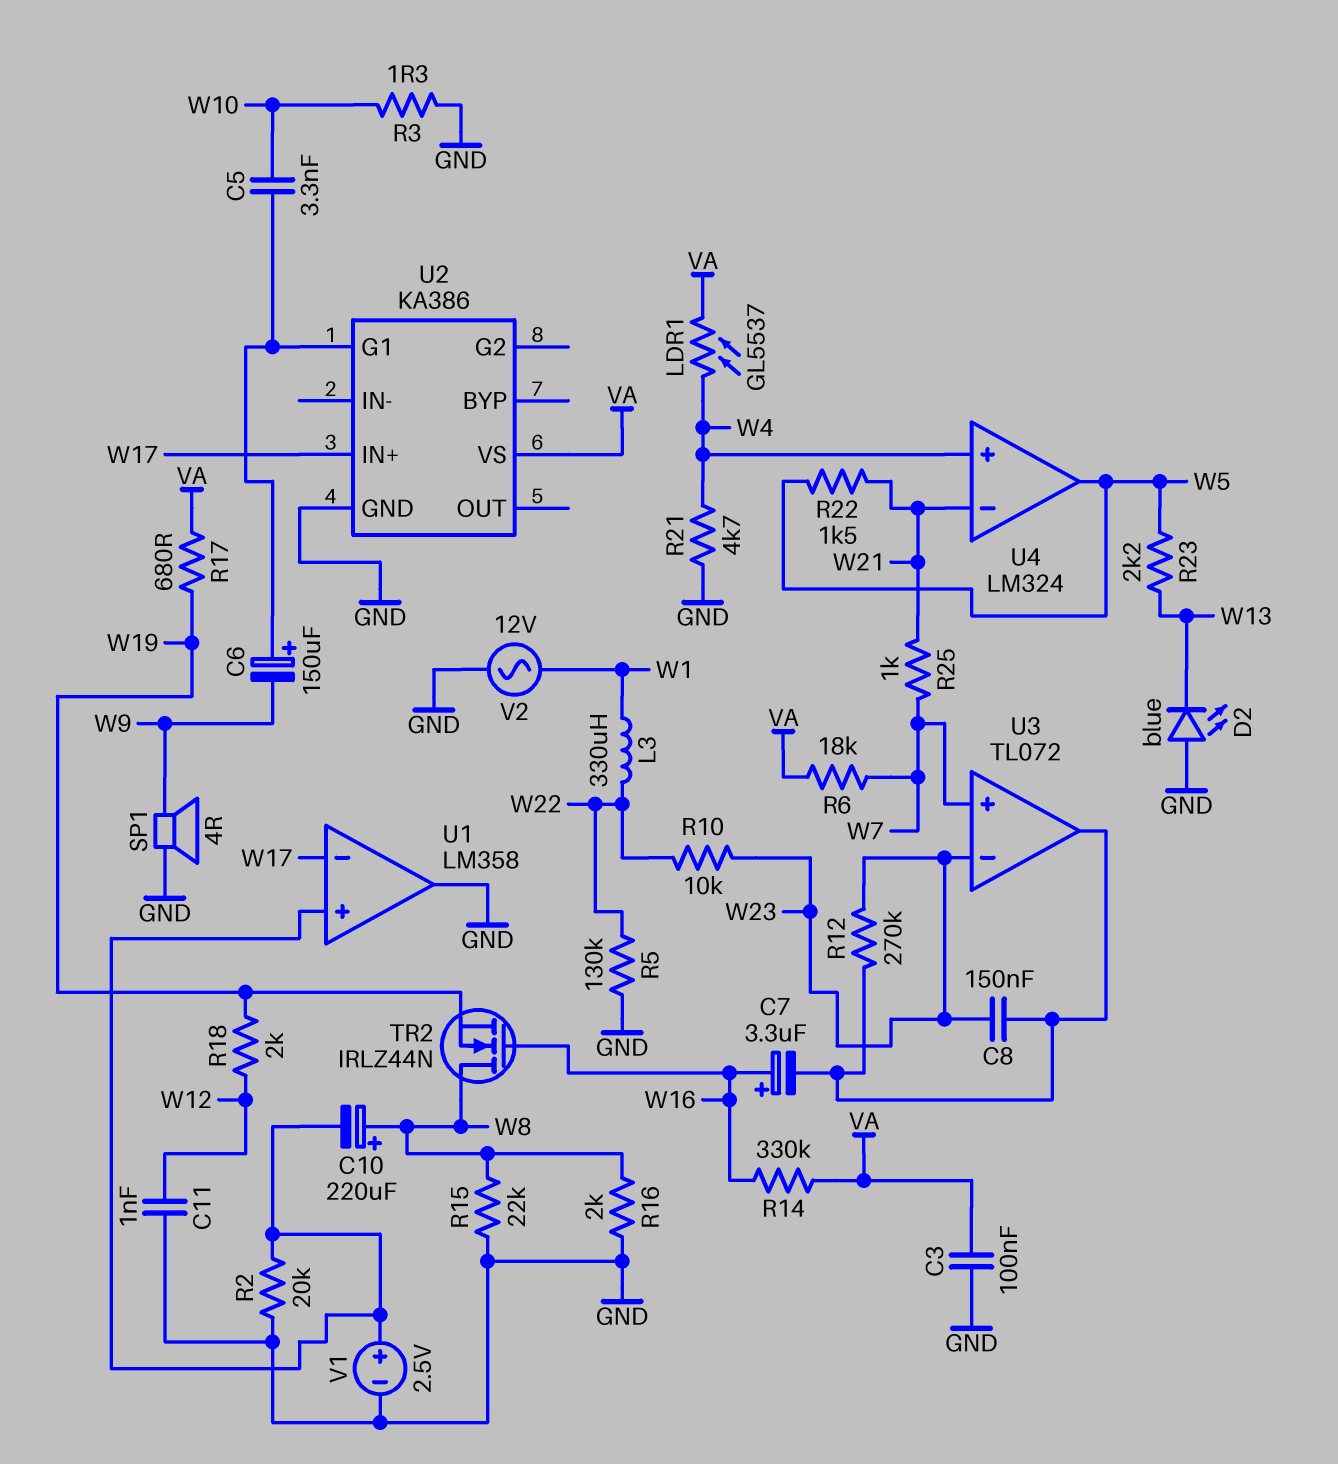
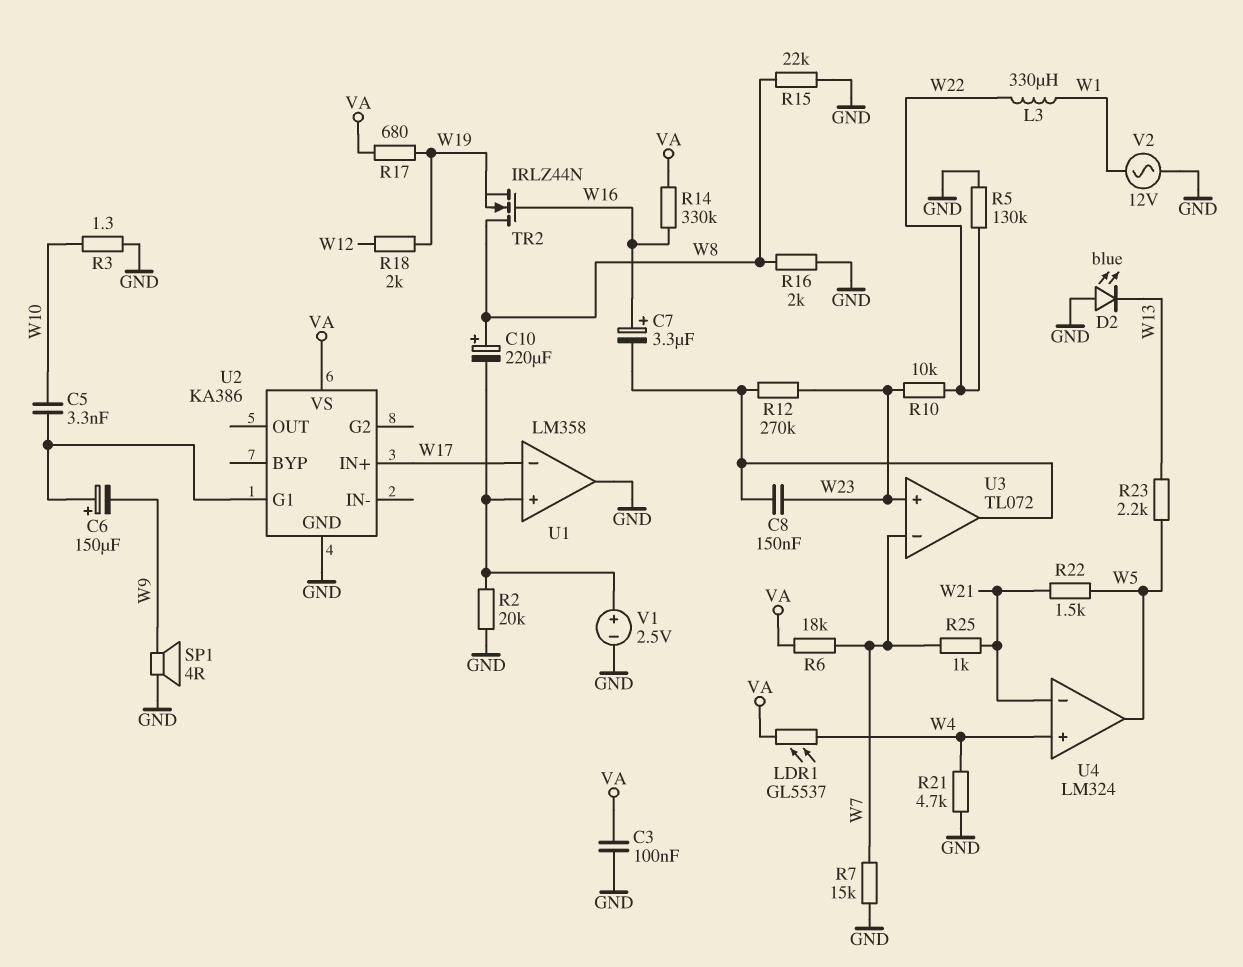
C11: 1nF (GND, W12) -> none
R7: none -> 15k (GND, W7)
U3 pin in+: W7 -> W23
U3 pin in-: W23 -> W7

